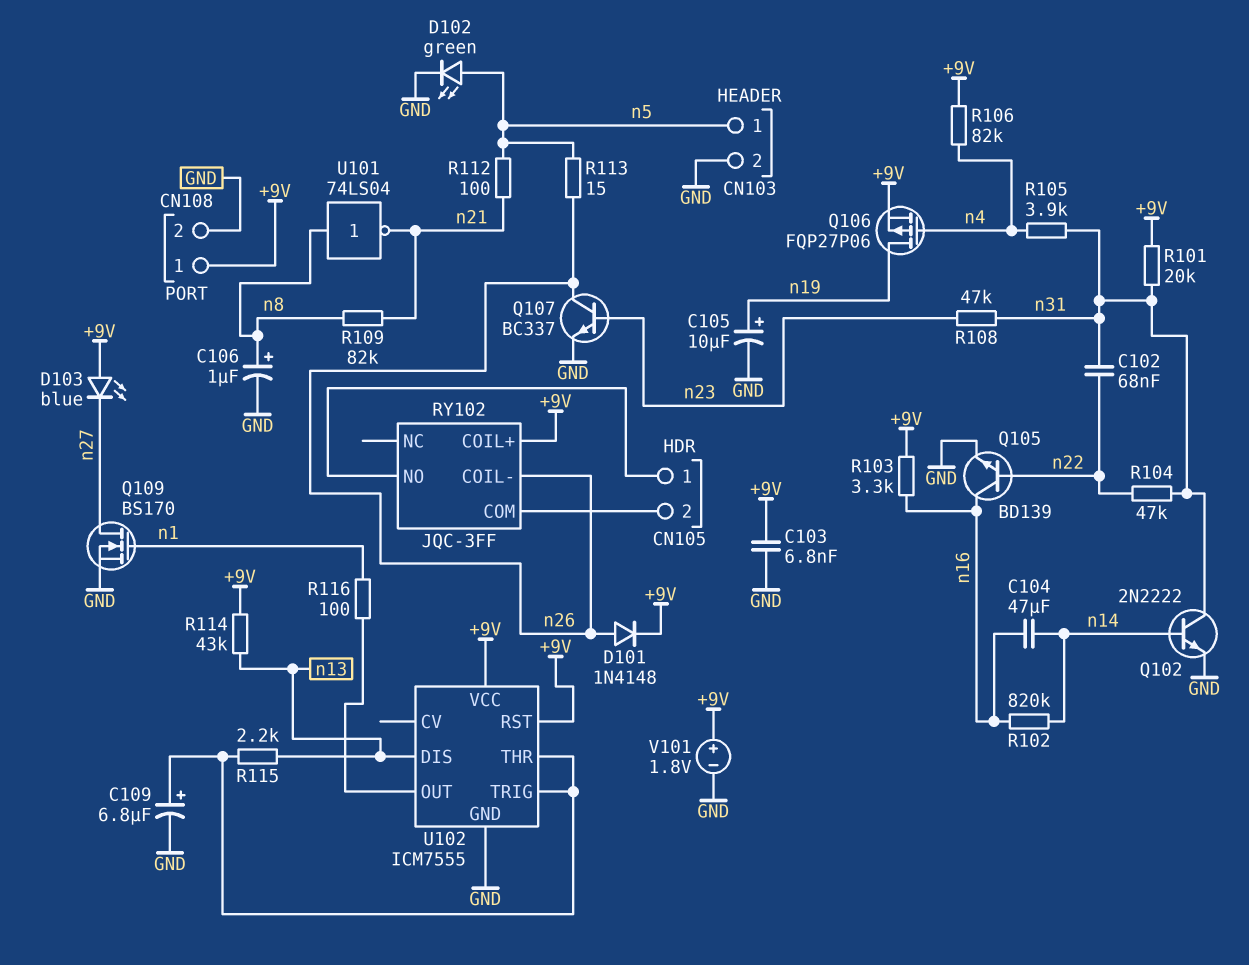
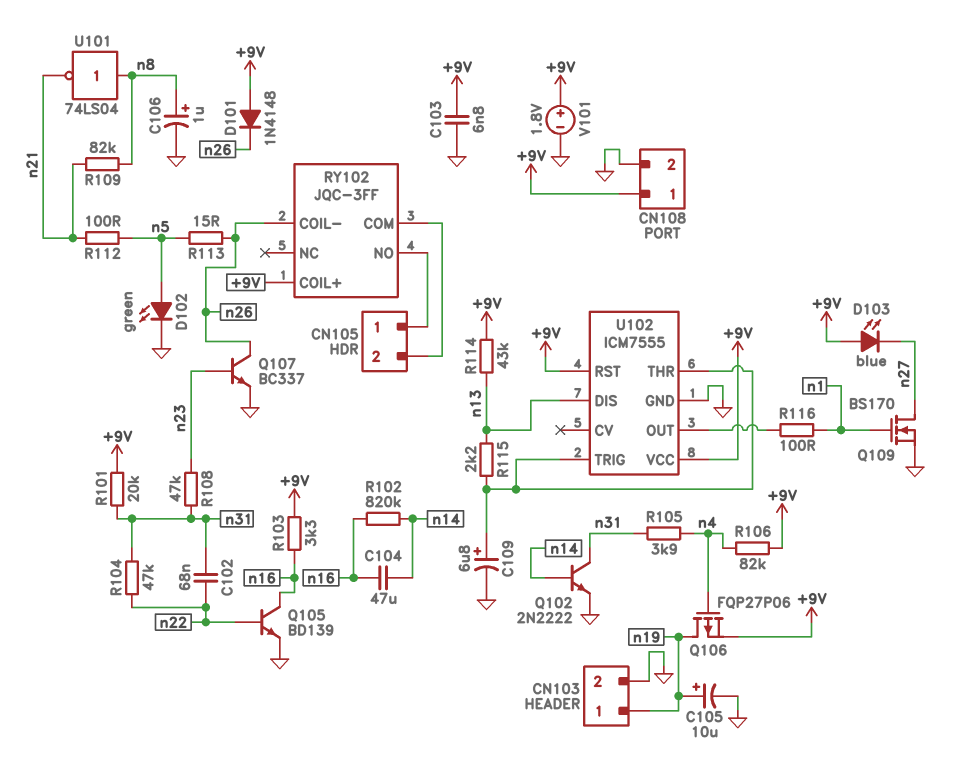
CN103 pin 1: n5 -> n19
D101: diode 1N4148 (A n26, K +9V) -> diode 1N4148 (A +9V, K n26)

